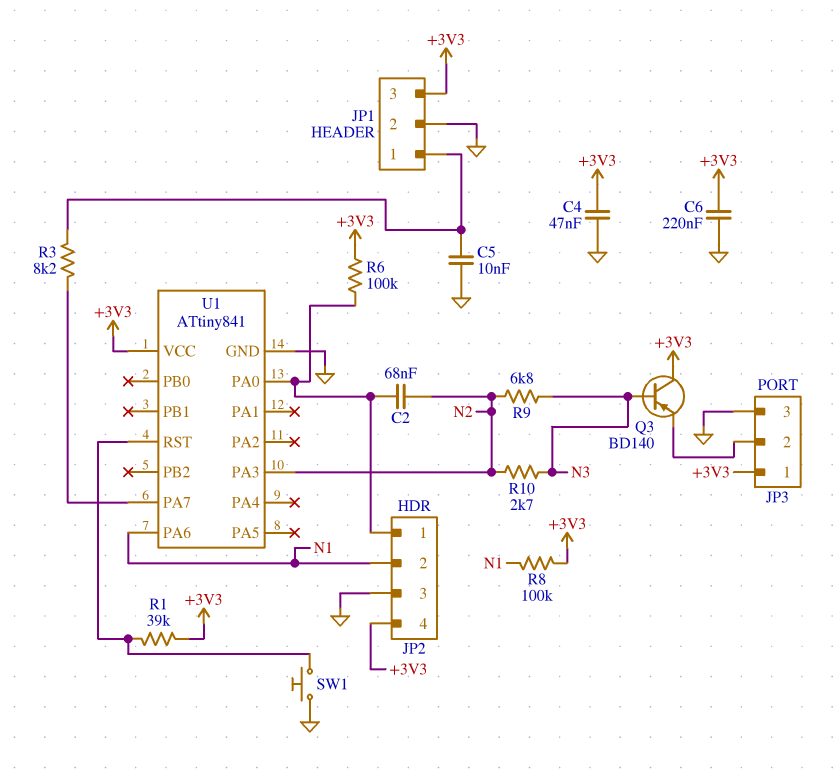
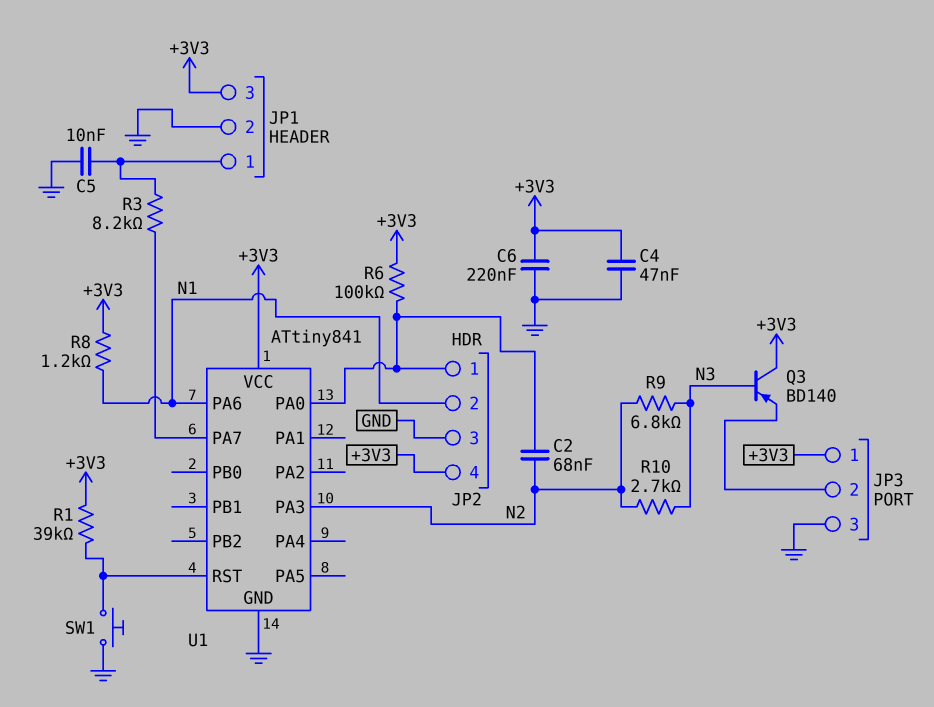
R8: 100k (+3V3, N1) -> 1.2k (+3V3, N1)

